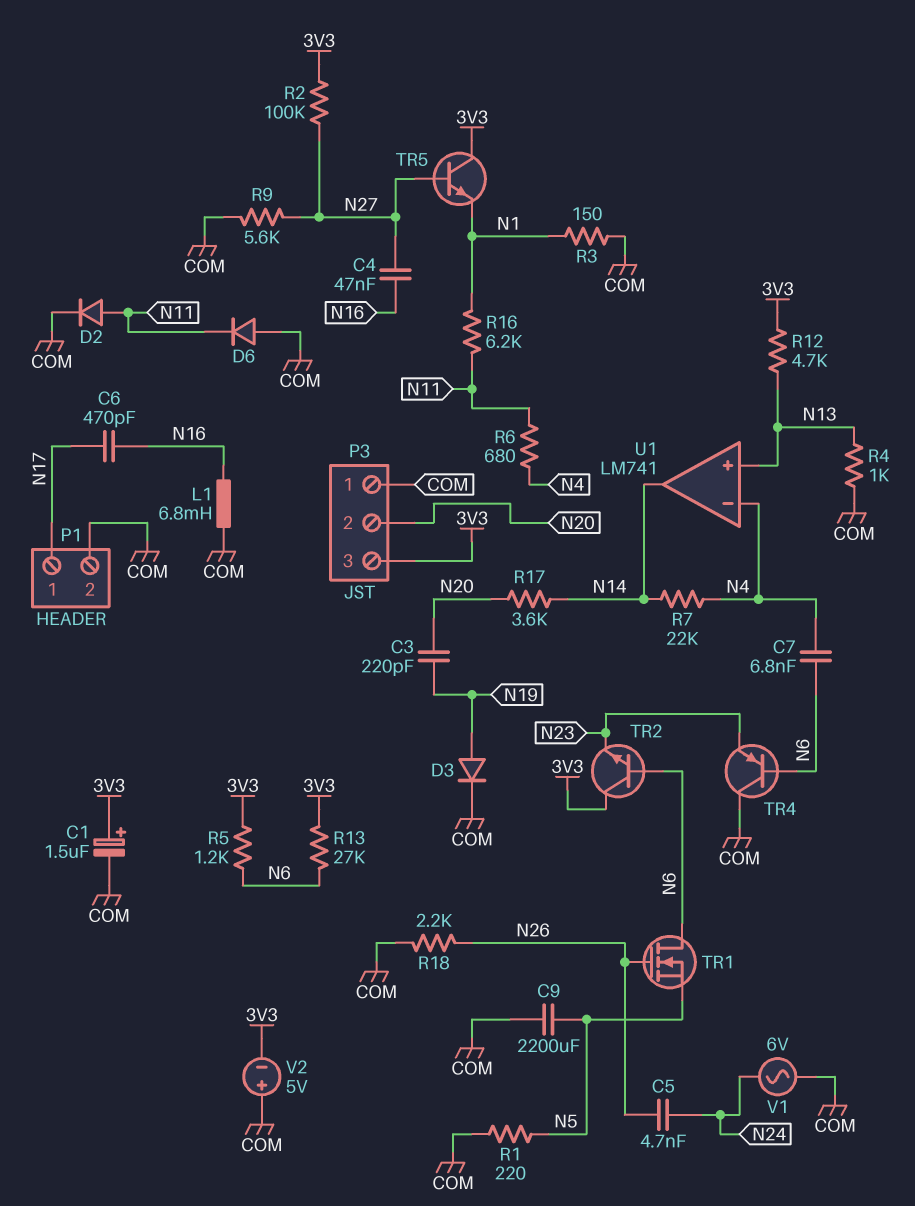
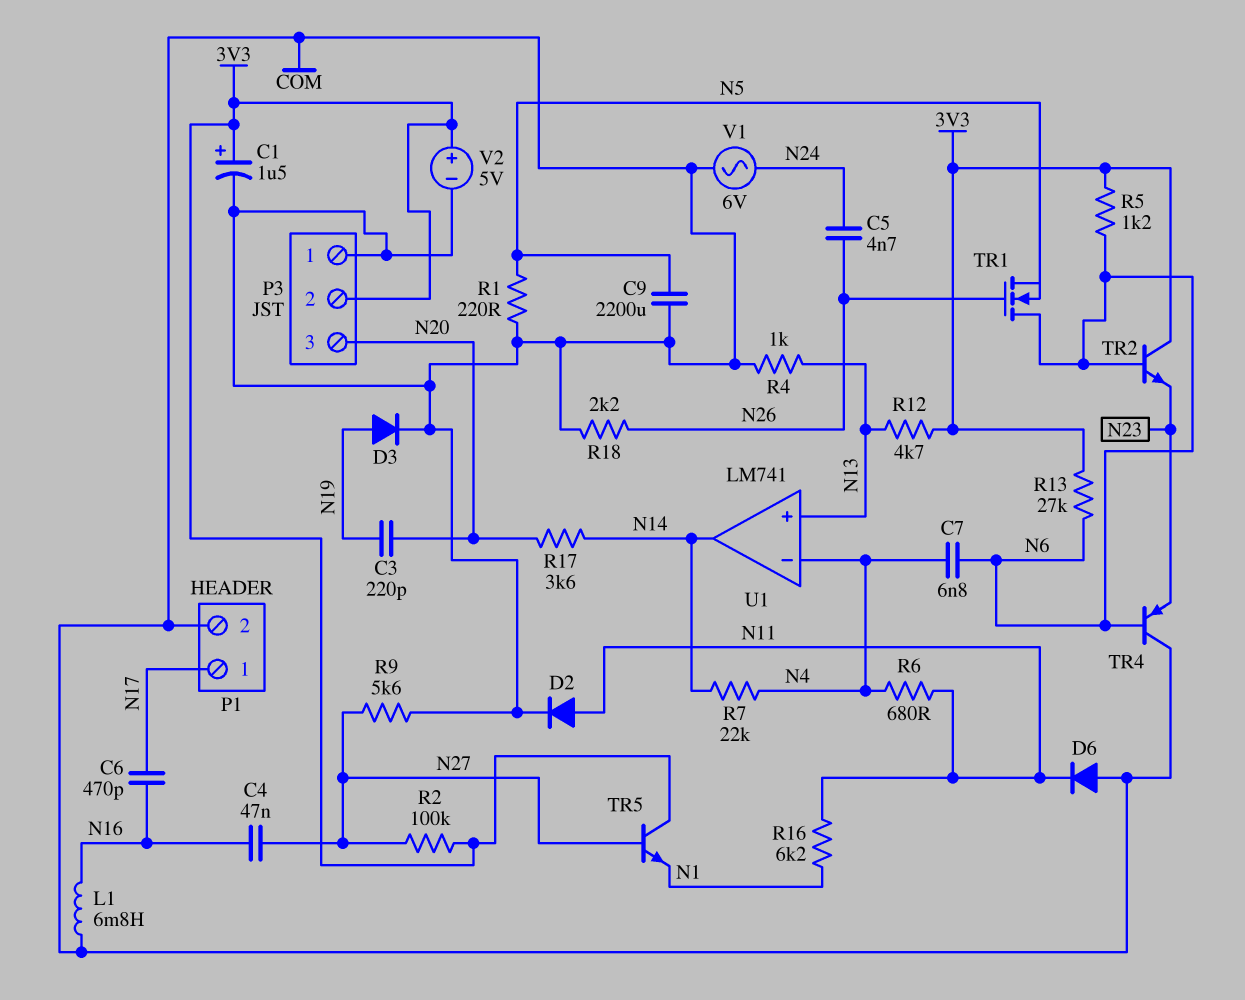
P3 pin 2: N20 -> 3V3
P3 pin 3: 3V3 -> N20
R3: 150 (COM, N1) -> none
V2: 5V (plus COM, minus 3V3) -> 5V (plus 3V3, minus COM)

